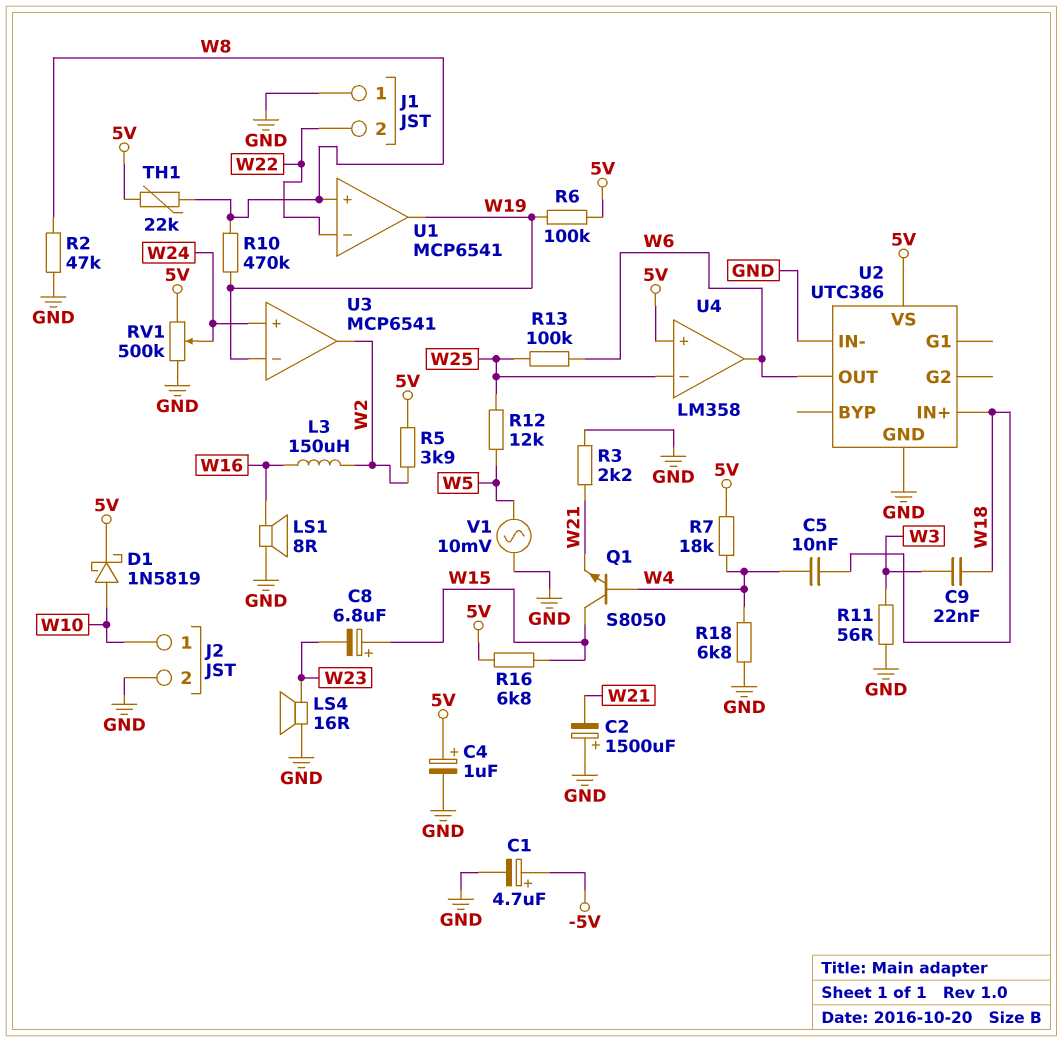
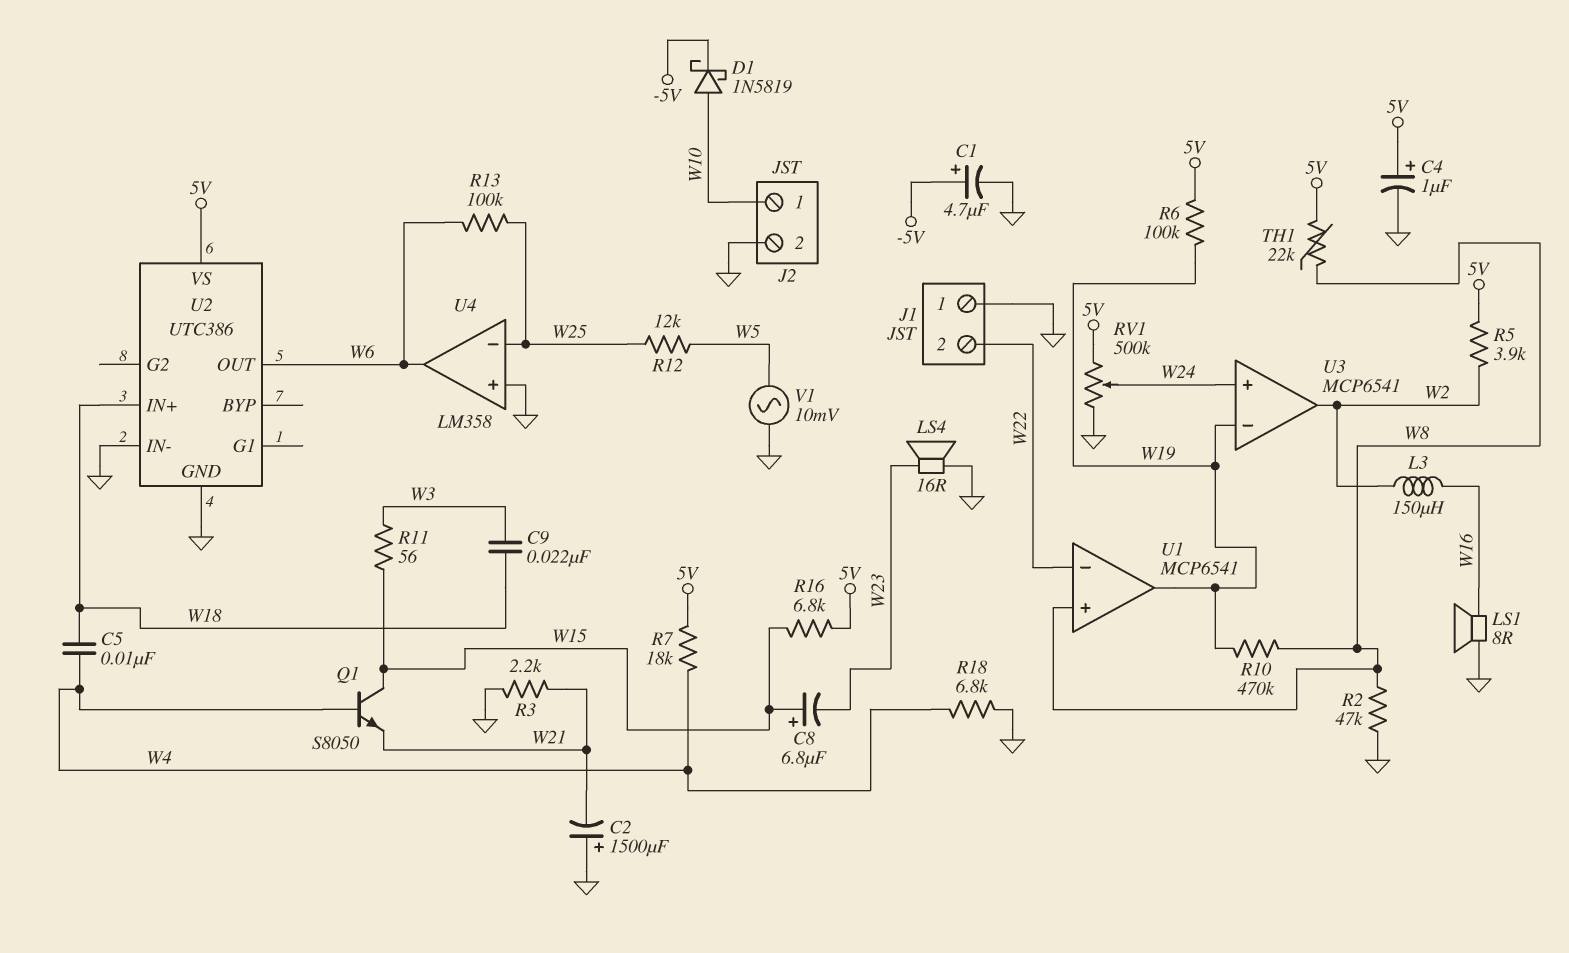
D1: schottky 1N5819 (A W10, K 5V) -> schottky 1N5819 (A W10, K -5V)
R11: 56 (GND, W3) -> 56 (W3, W15)
U4 pin in+: 5V -> GND

